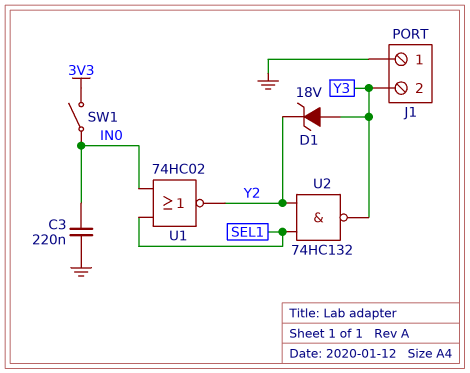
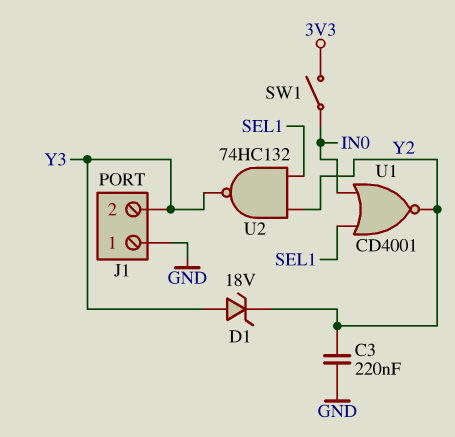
C3: 220nF (GND, IN0) -> 220nF (GND, Y2)
U1: NOR 74HC02 (in IN0, in SEL1, out Y2) -> NOR CD4001 (in IN0, in SEL1, out Y2)

